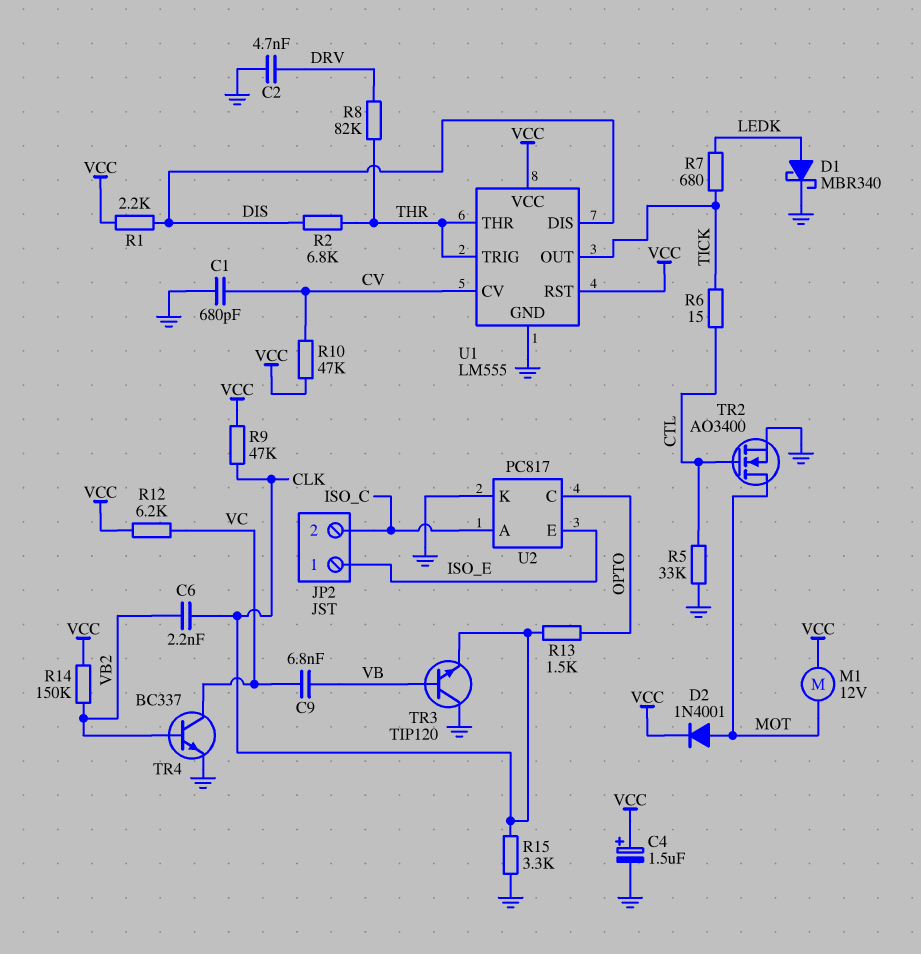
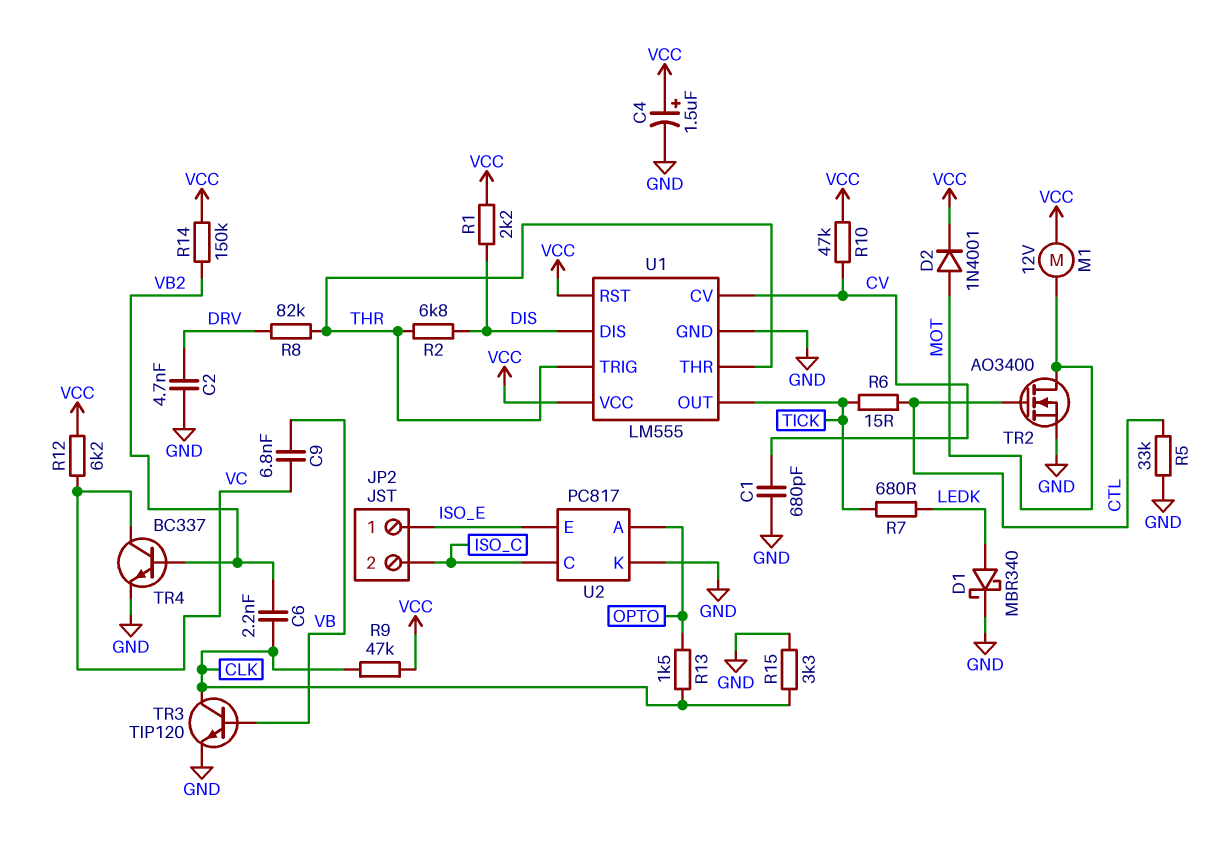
TR3: NPN TIP120 (B VB, C GND, E CLK) -> NPN TIP120 (B VB, C CLK, E GND)
U2 pin A: ISO_C -> OPTO
U2 pin C: OPTO -> ISO_C

